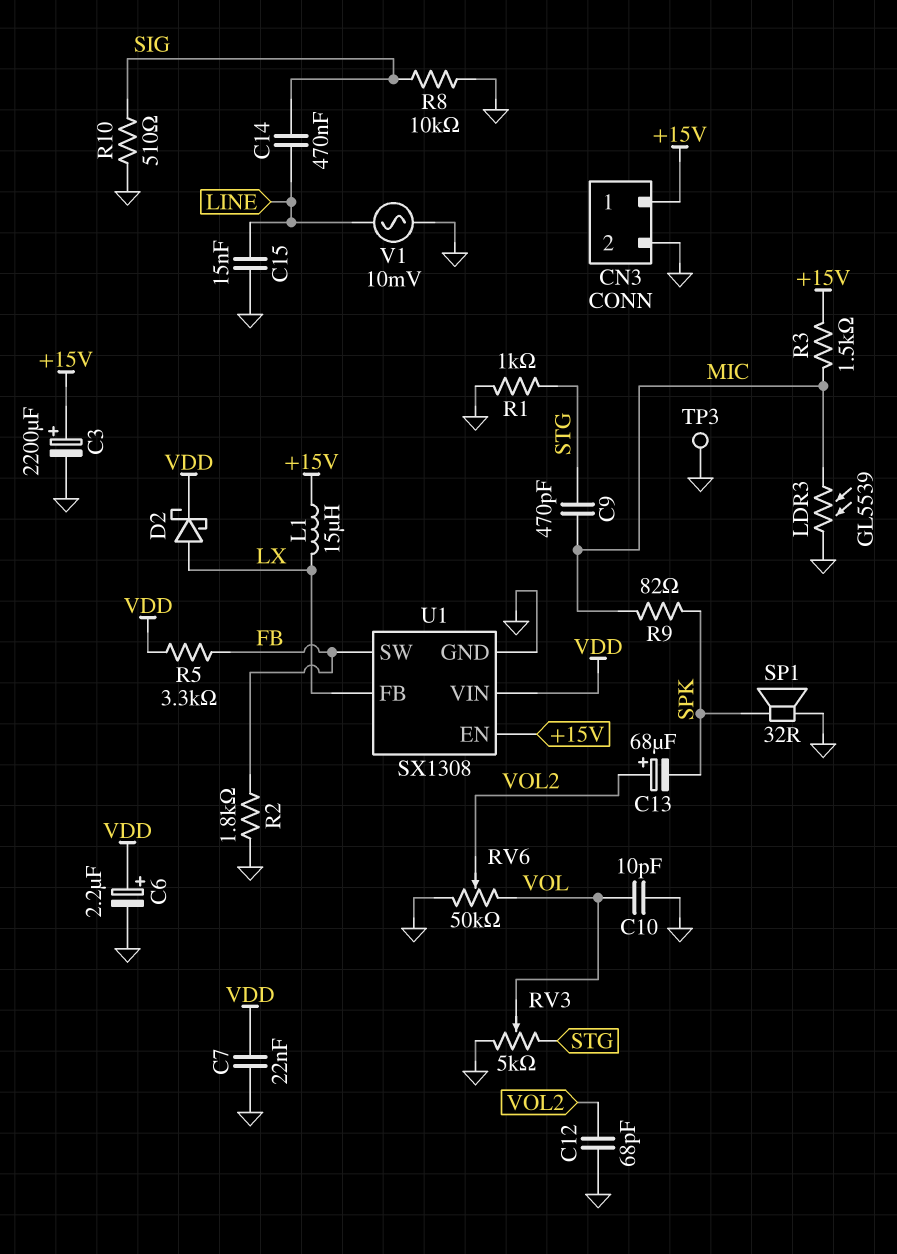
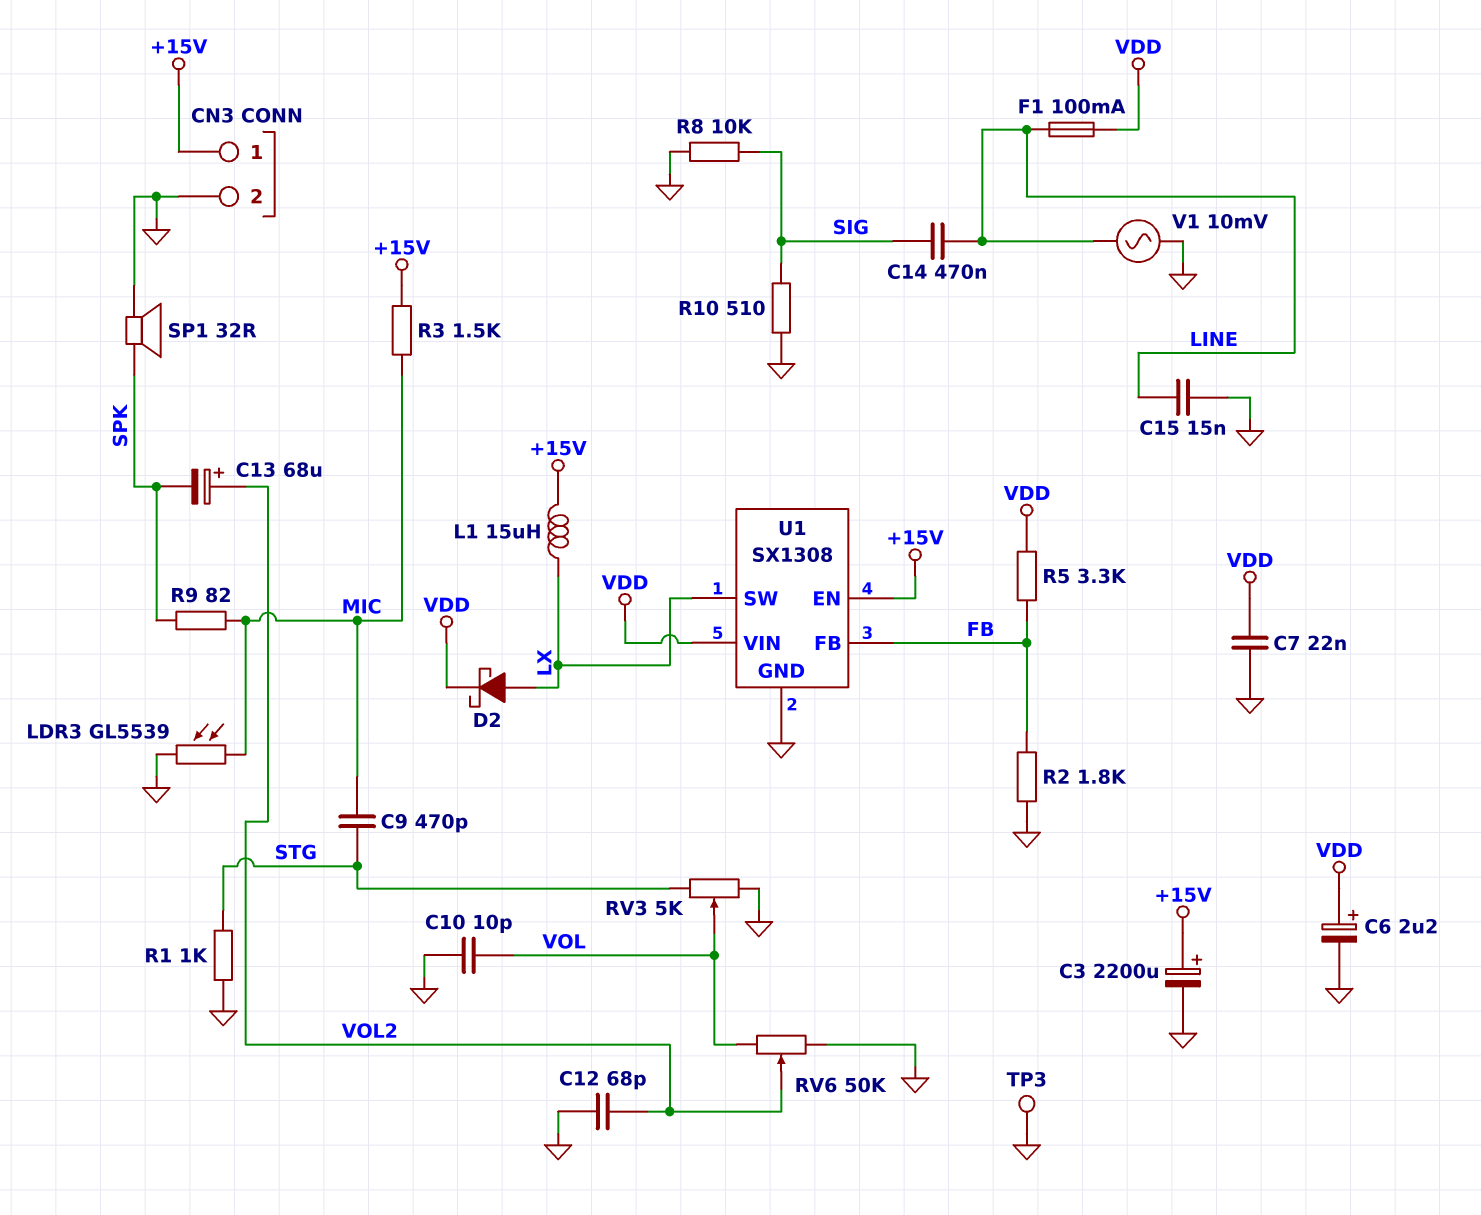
F1: none -> 100mA (LINE, VDD)
U1 pin FB: LX -> FB
U1 pin SW: FB -> LX

